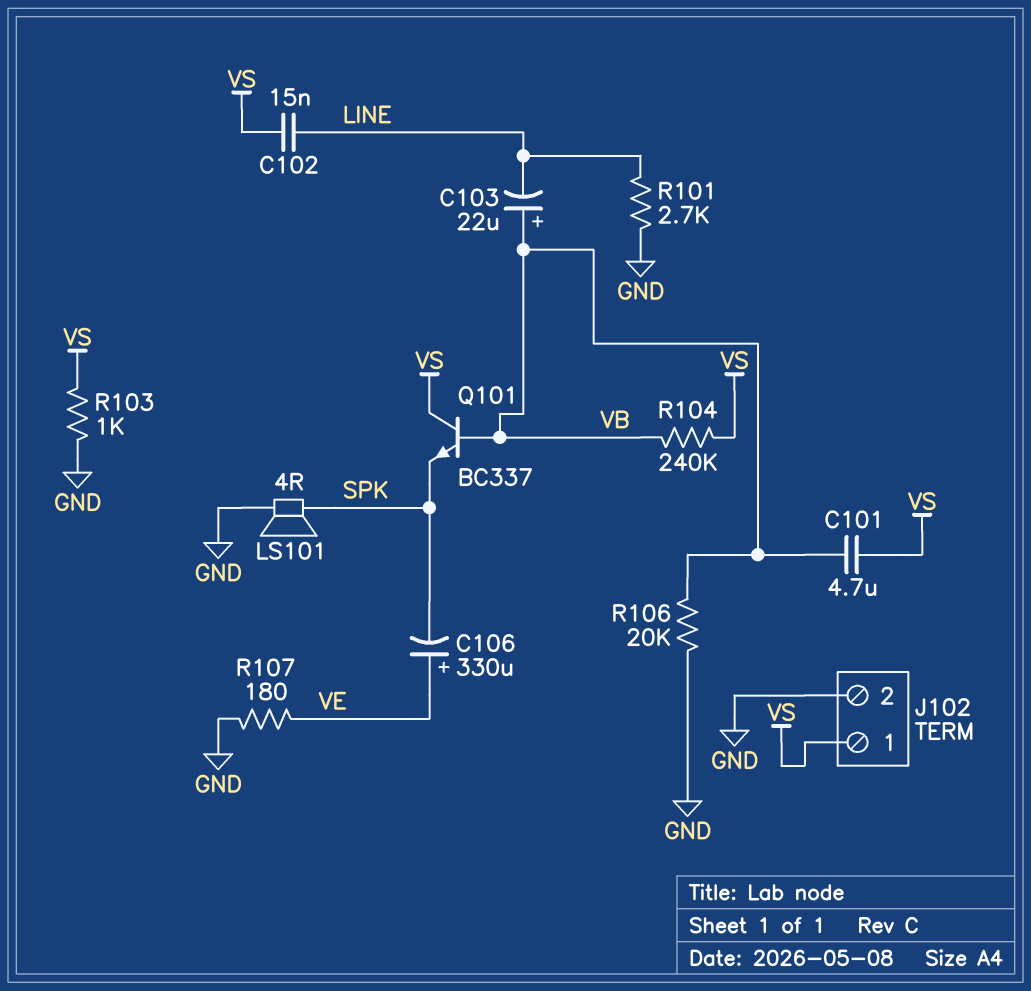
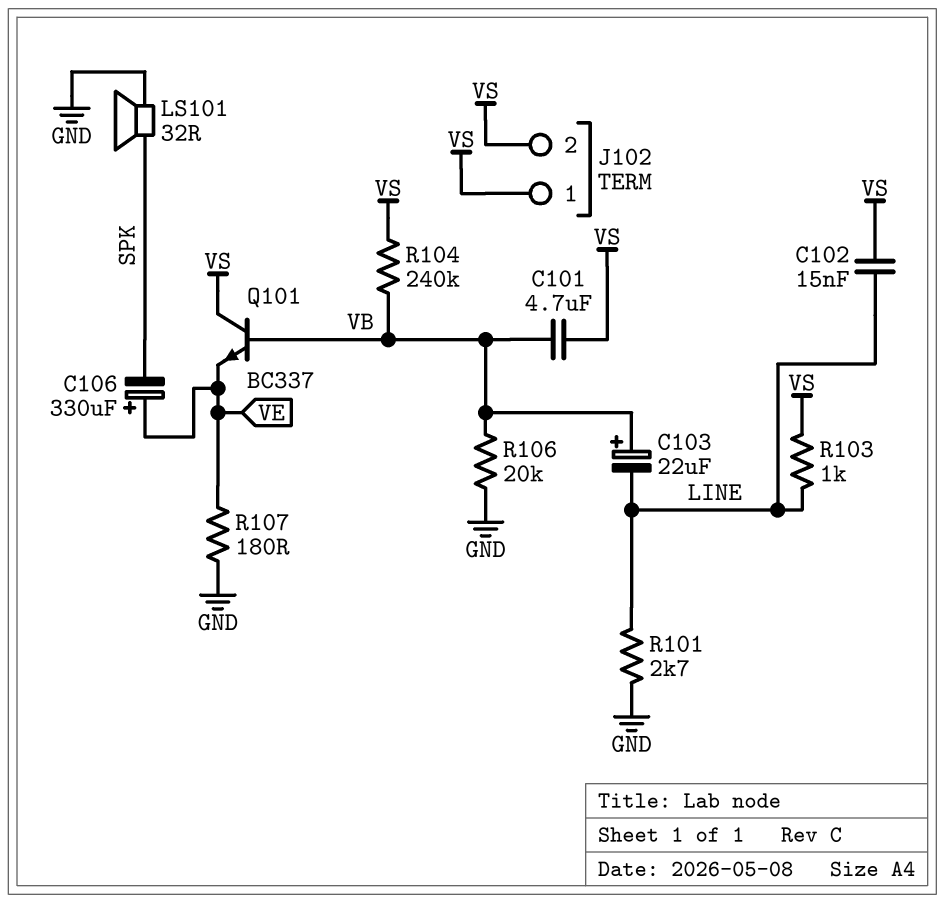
J102 pin 2: GND -> VS
LS101: speaker 4R (GND, SPK) -> speaker 32R (GND, SPK)
Q101: NPN BC337 (B VB, C VS, E SPK) -> NPN BC337 (B VB, C VS, E VE)
R103: 1k (GND, VS) -> 1k (LINE, VS)

